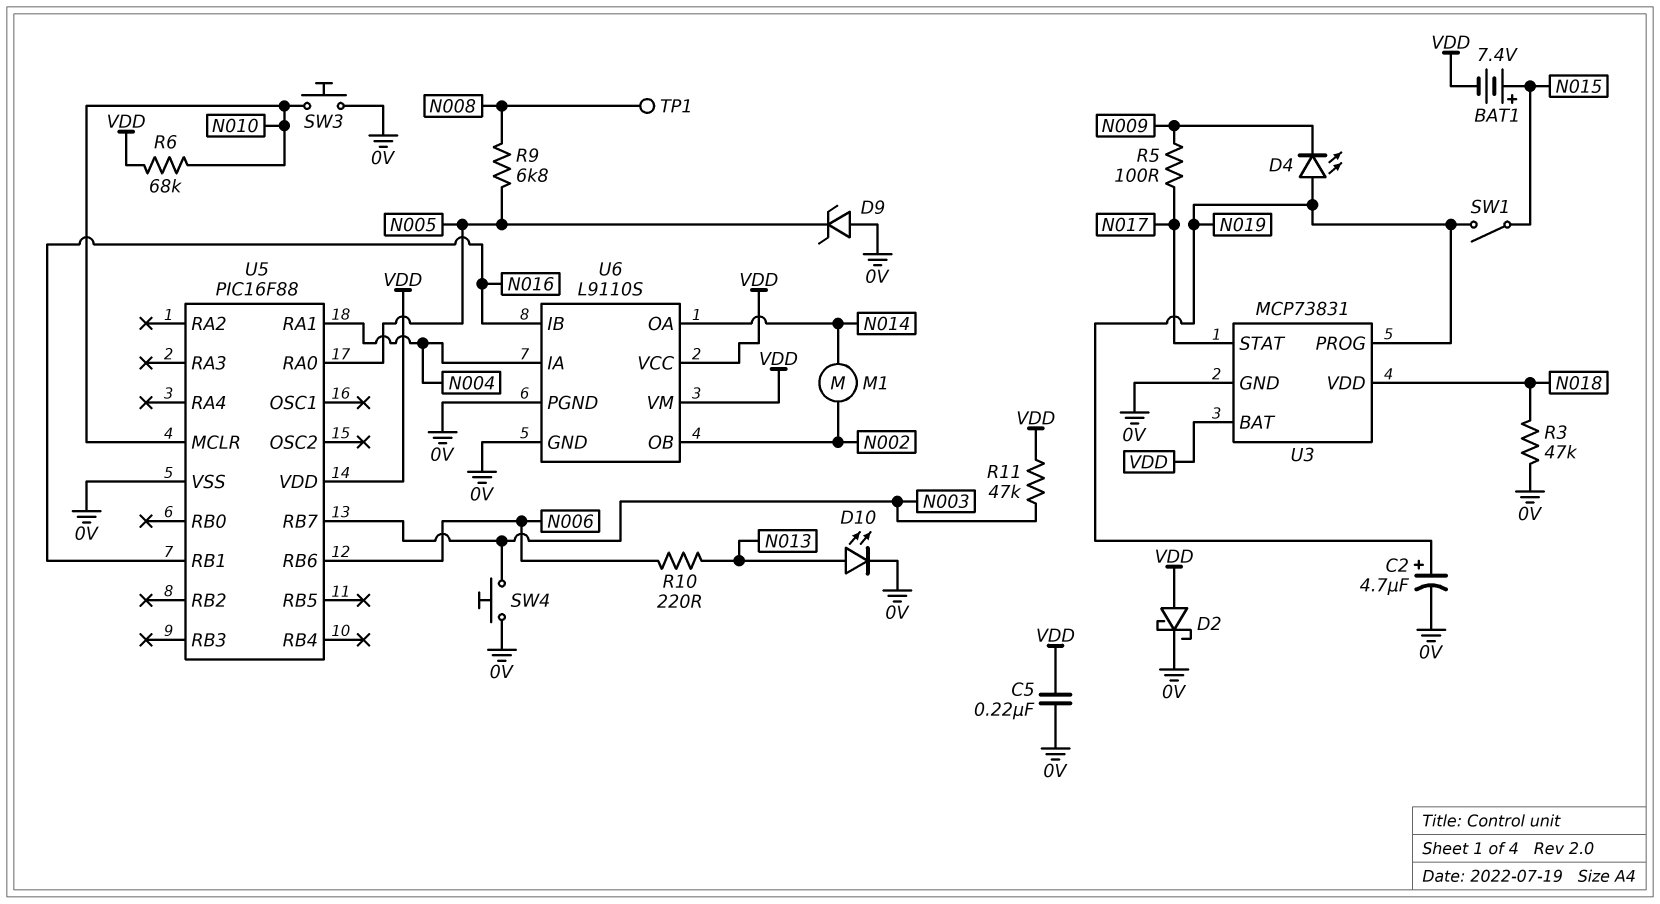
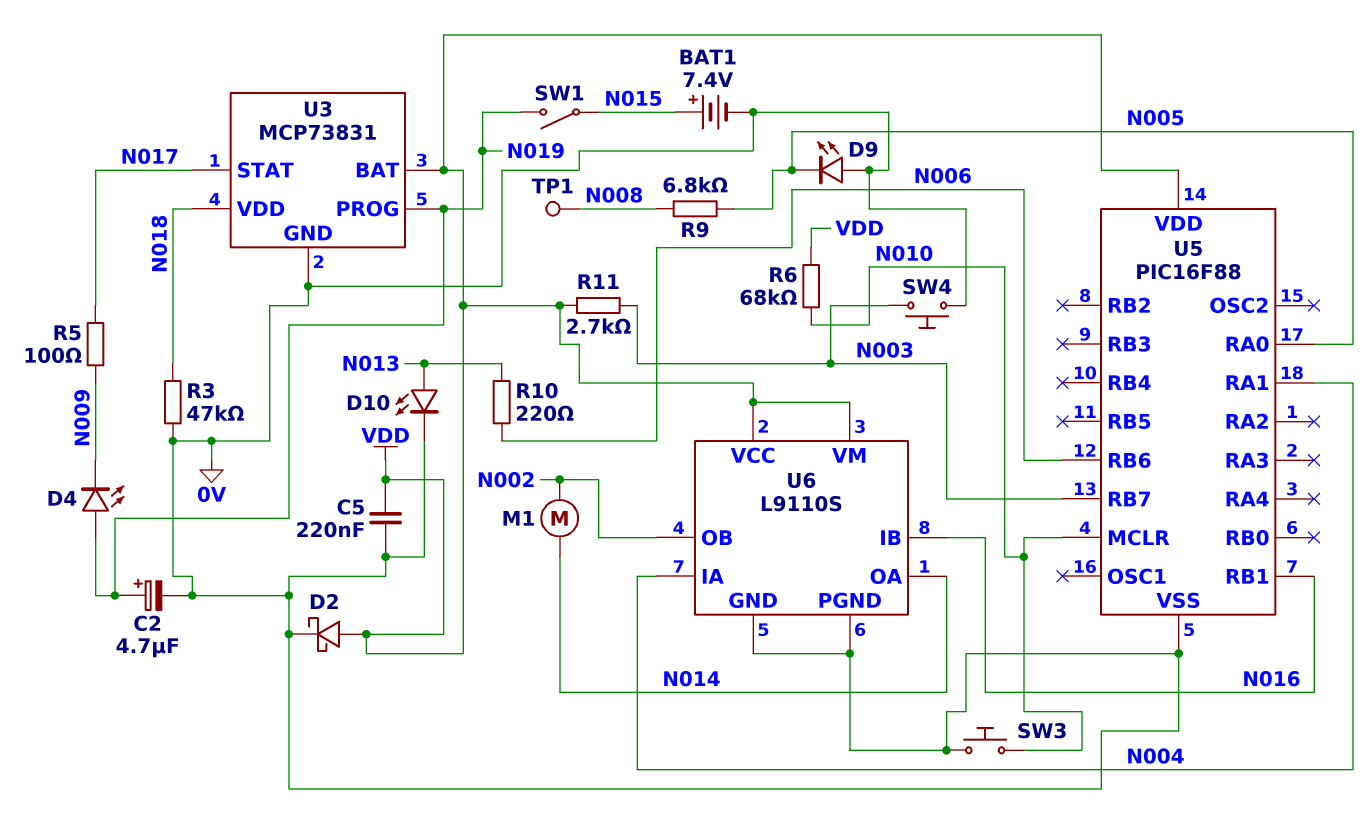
BAT1: 7.4V (plus N015, minus VDD) -> 7.4V (plus N015, minus 0V)
D9: zener (A 0V, K N005) -> LED (A 0V, K N005)
R11: 47k (N003, VDD) -> 2.7k (N003, VDD)

